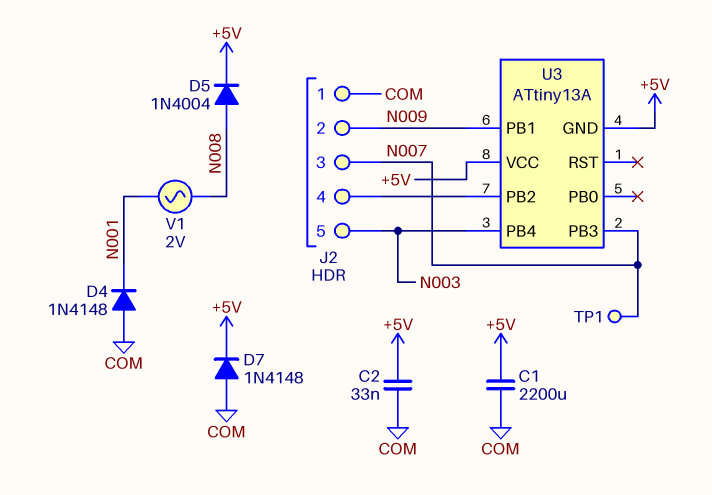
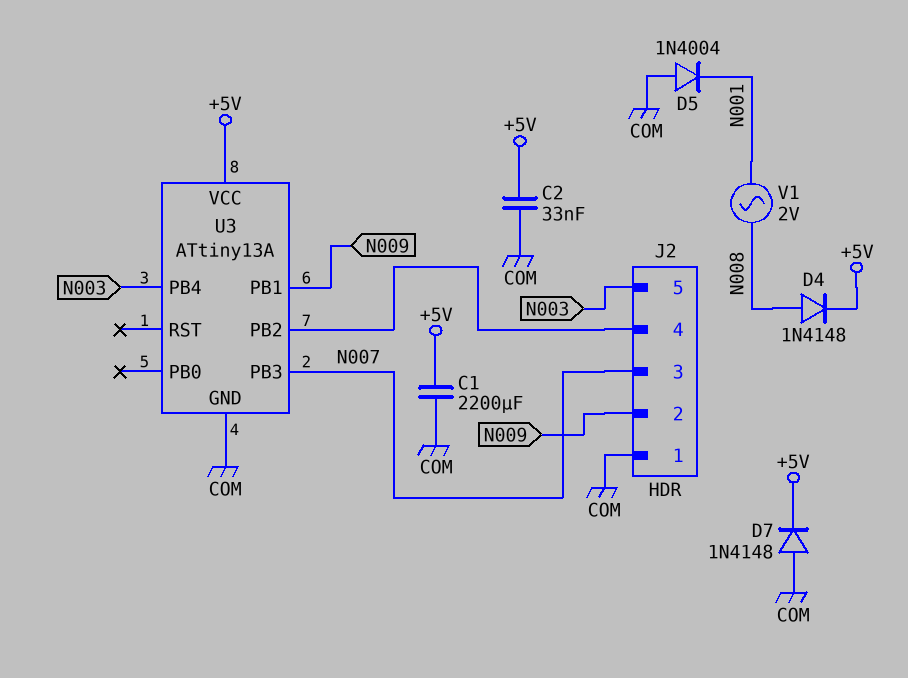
D4: diode 1N4148 (A COM, K N001) -> diode 1N4148 (A N008, K +5V)
D5: diode 1N4004 (A N008, K +5V) -> diode 1N4004 (A COM, K N001)
TP1: test point (N007) -> none
U3 pin GND: +5V -> COM

